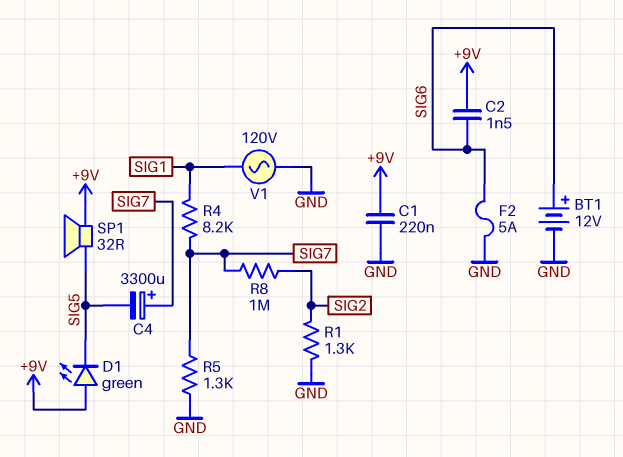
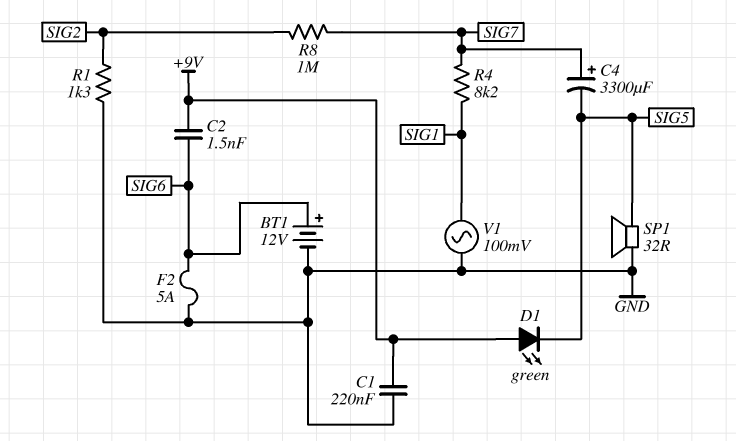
R5: 1.3k (GND, SIG7) -> none
SP1: speaker 32R (+9V, SIG5) -> speaker 32R (GND, SIG5)
V1: AC 120V (GND, SIG1) -> AC 100mV (GND, SIG1)

